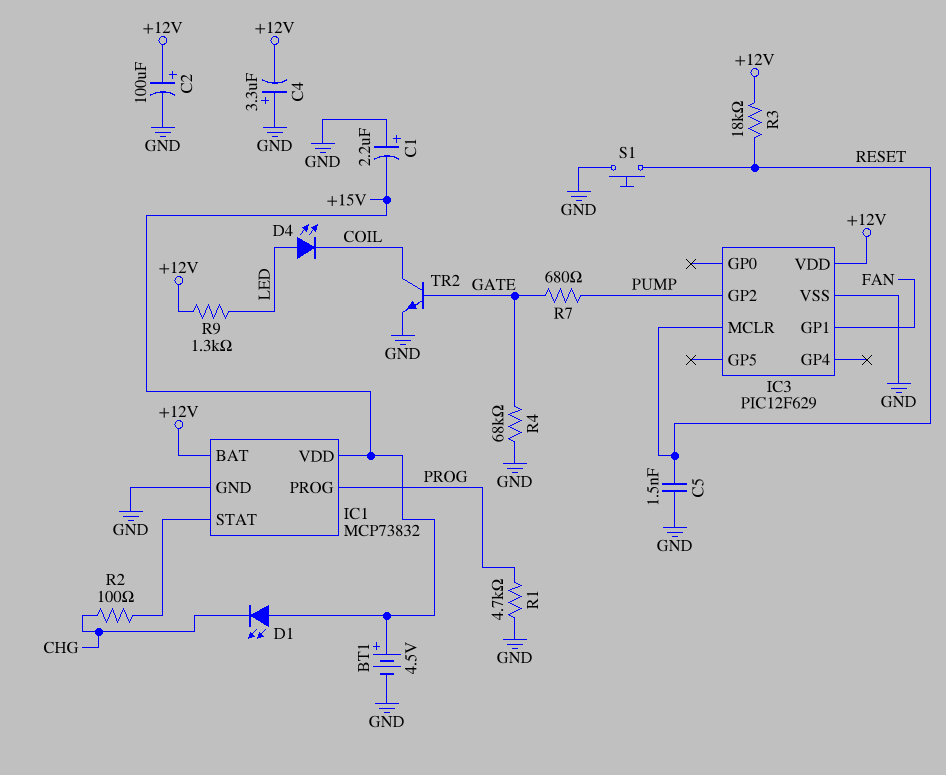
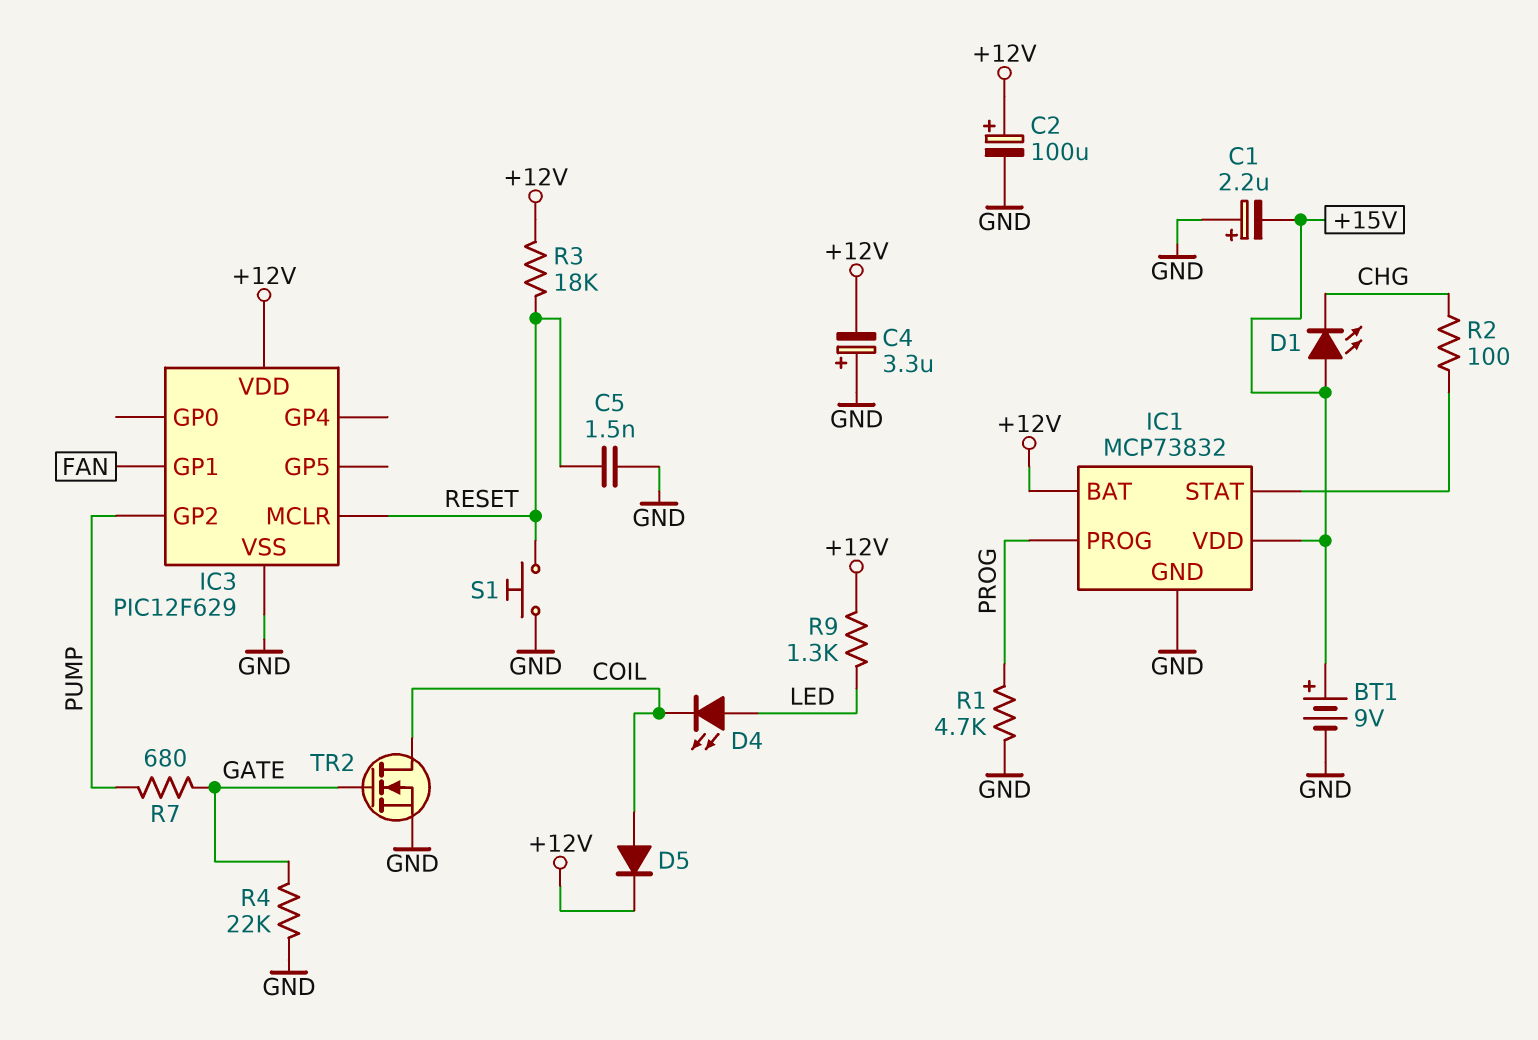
BT1: 4.5V (plus +15V, minus GND) -> 9V (plus +15V, minus GND)
D5: none -> diode (A COIL, K +12V)
R4: 68k (GATE, GND) -> 22k (GATE, GND)
TR2: NPN (B GATE, C COIL, E GND) -> NMOS (G GATE, D COIL, S GND)

